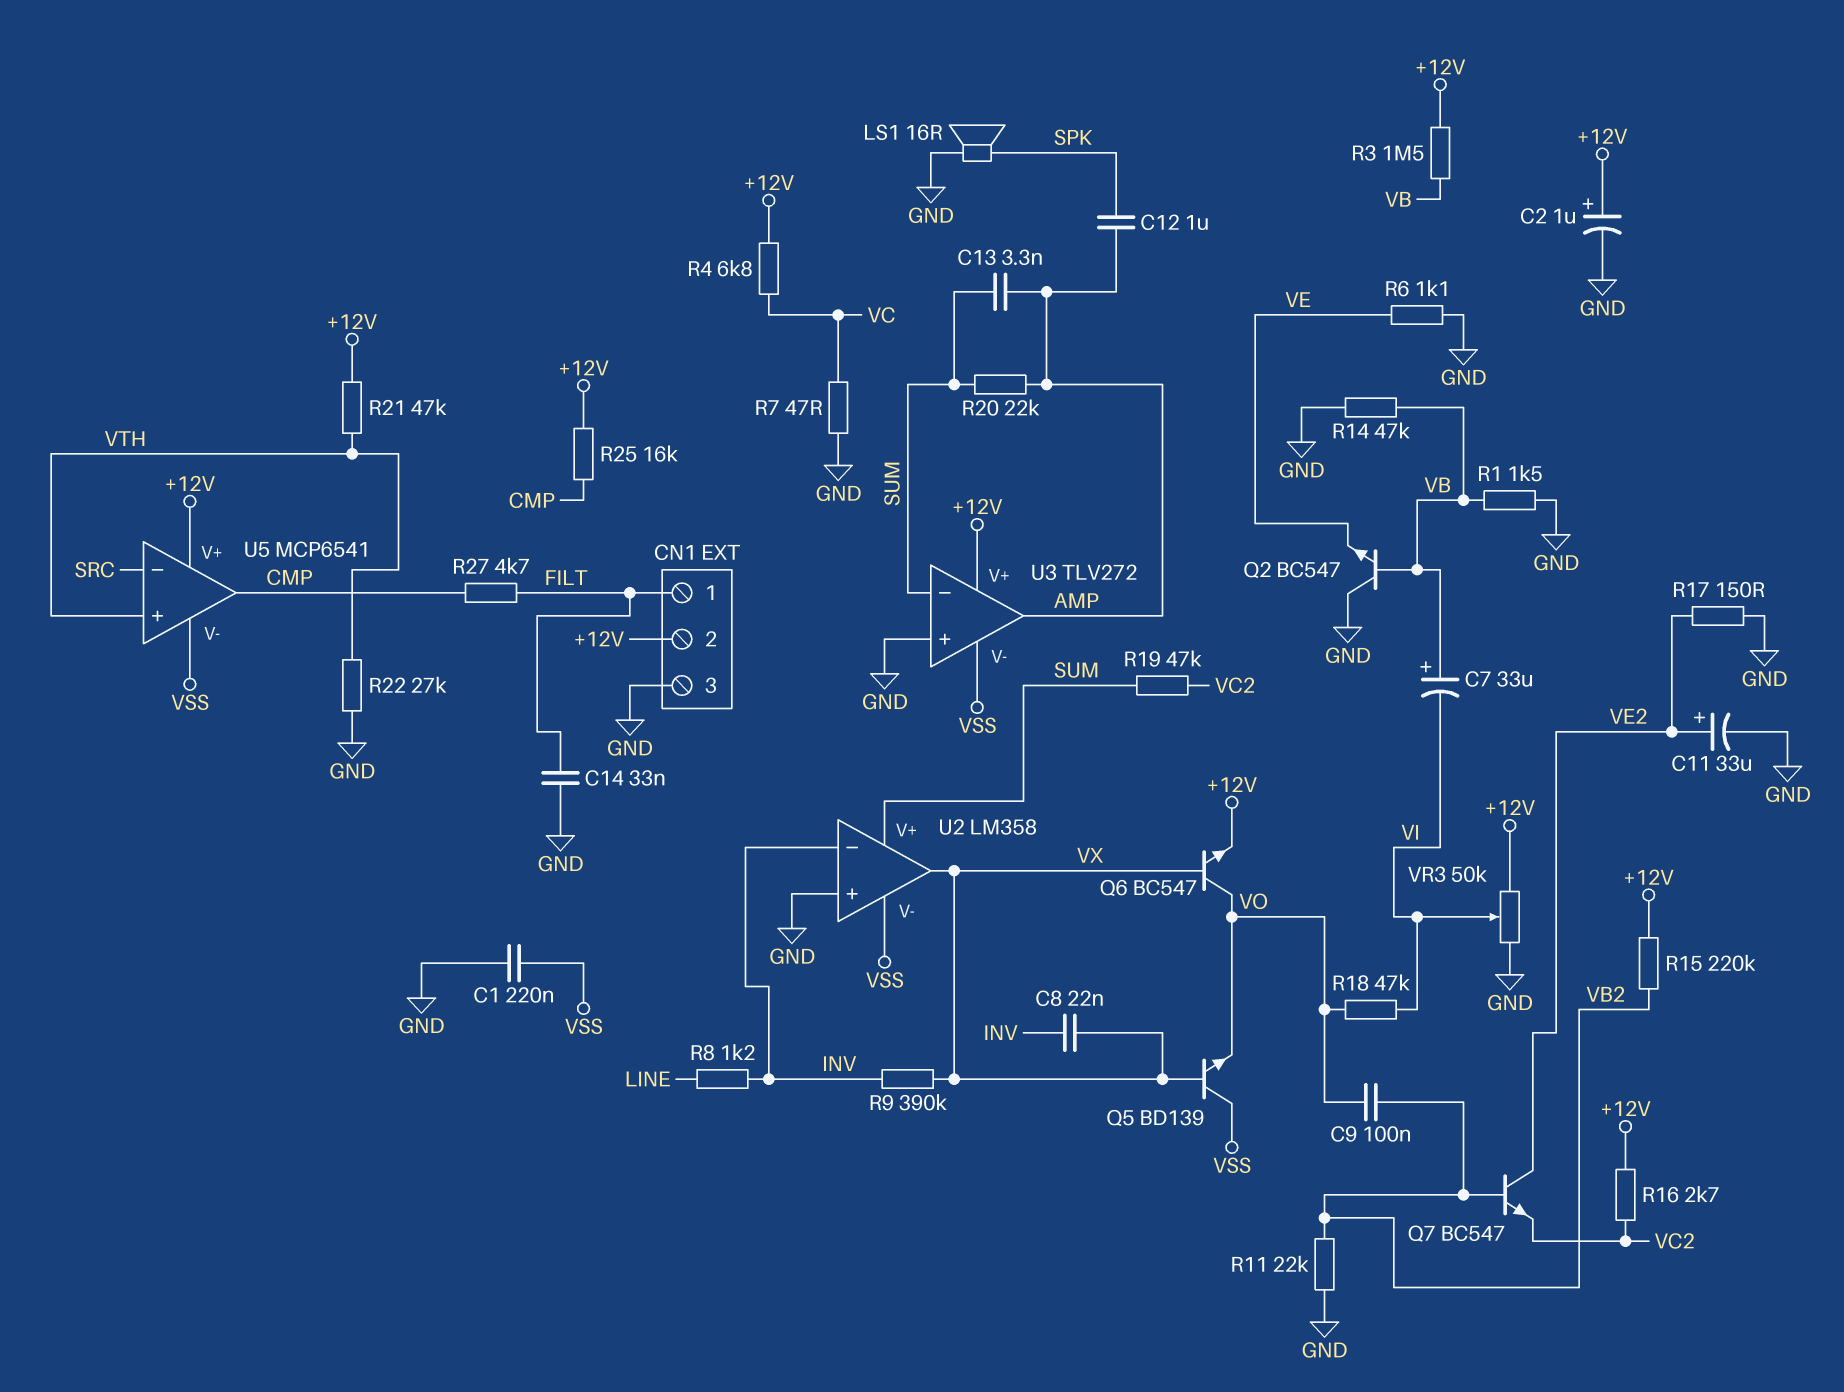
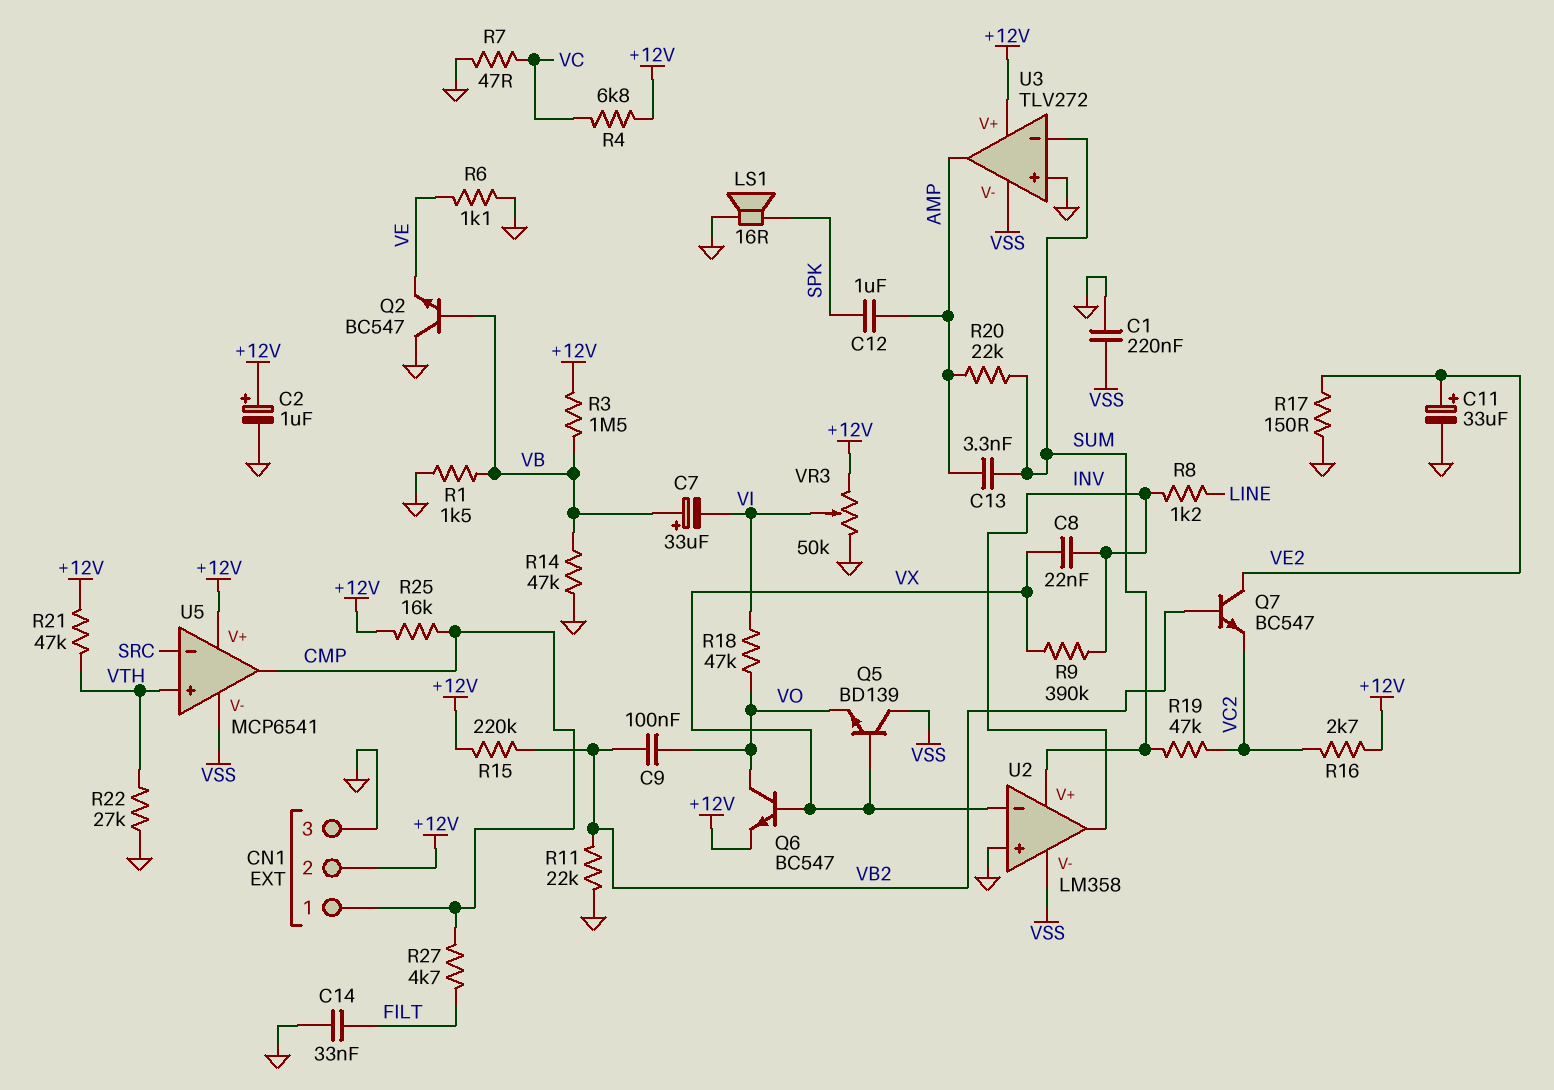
CN1 pin 1: FILT -> CMP
U2 pin in-: INV -> VX
U2 pin out: VX -> INV

